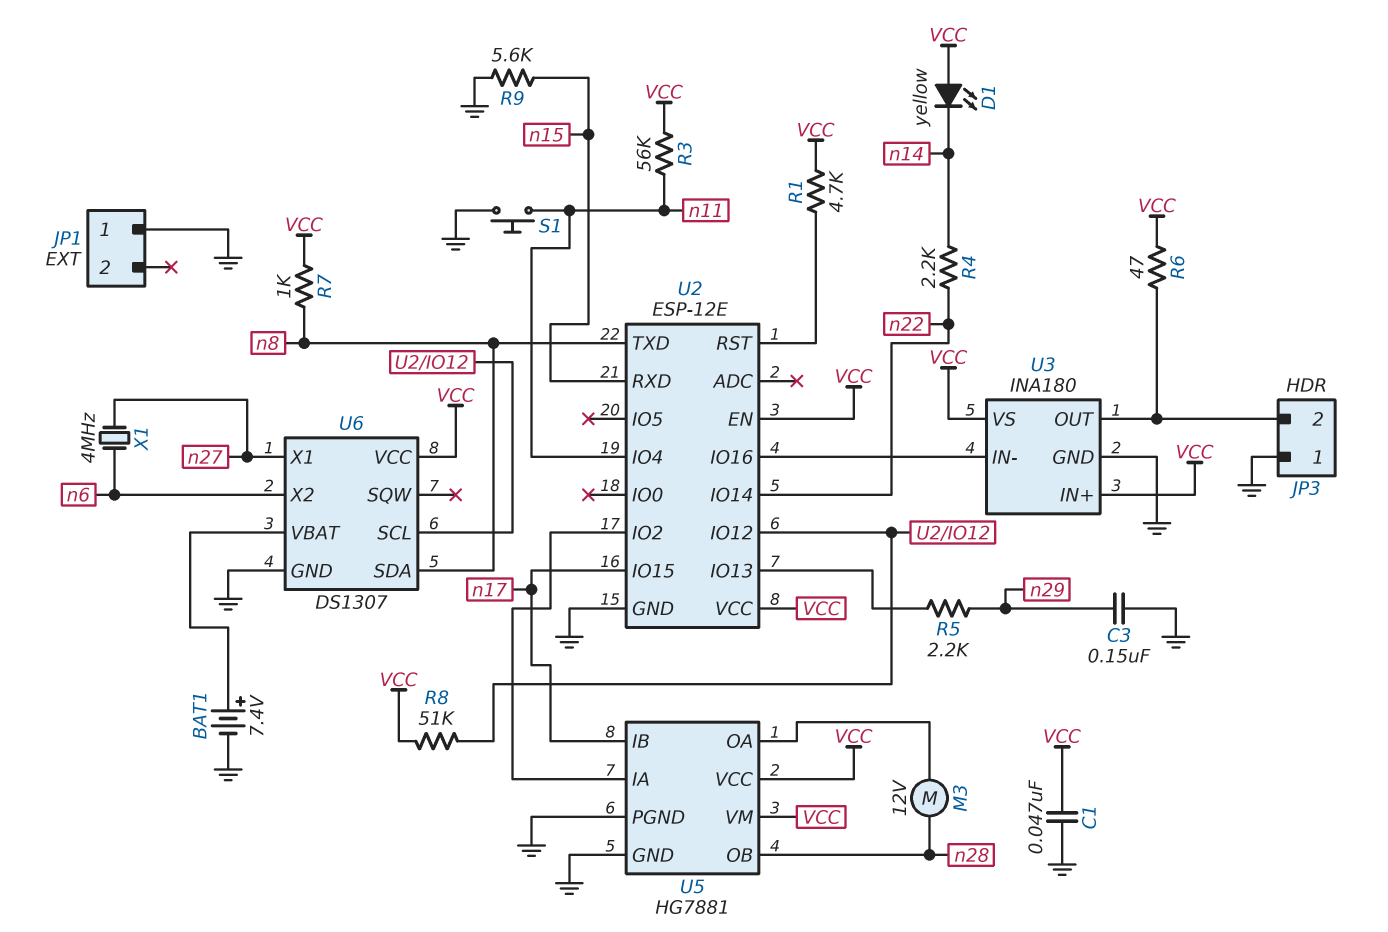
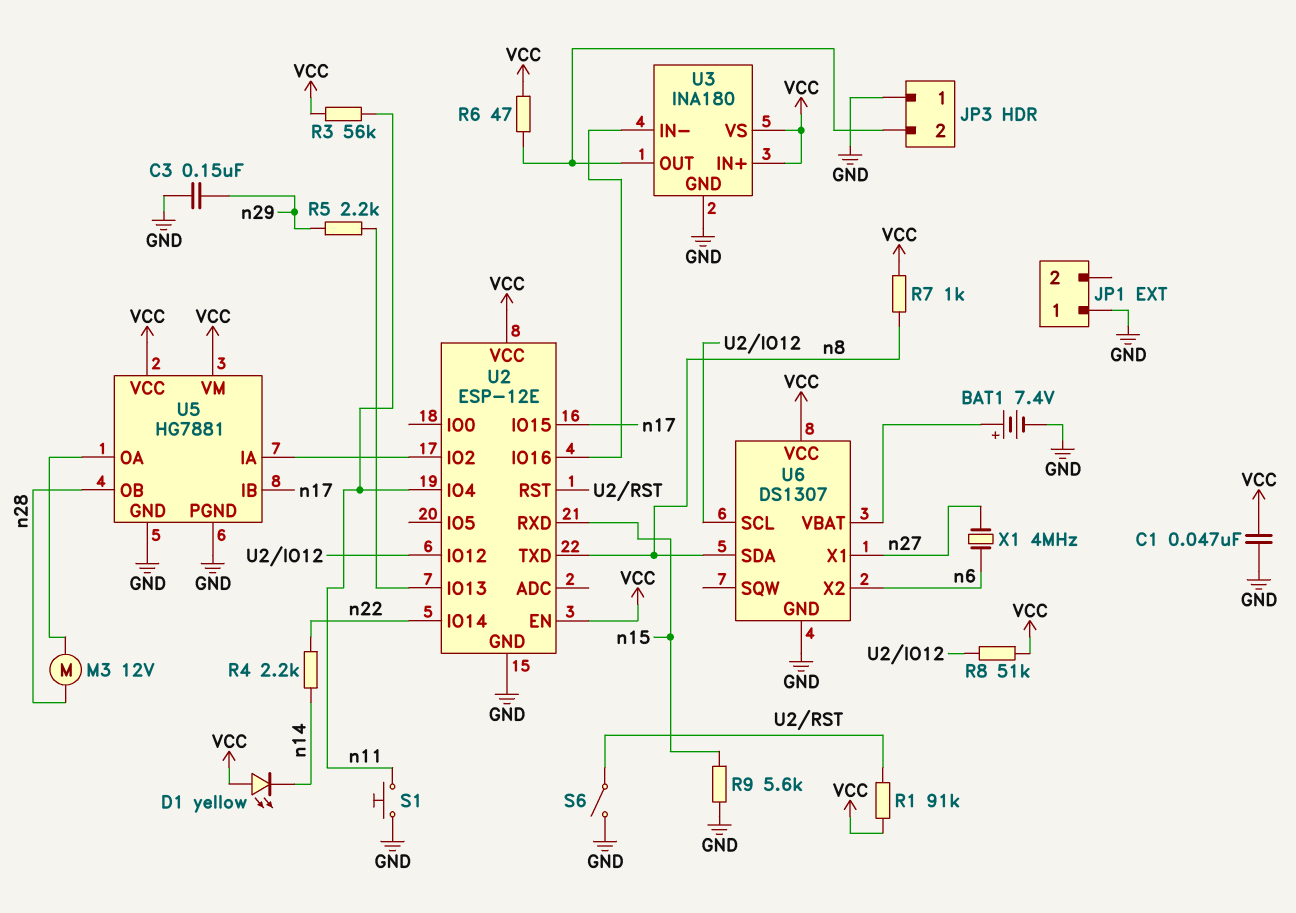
R1: 4.7k (U2/RST, VCC) -> 91k (U2/RST, VCC)
S6: none -> switch (GND, U2/RST)

